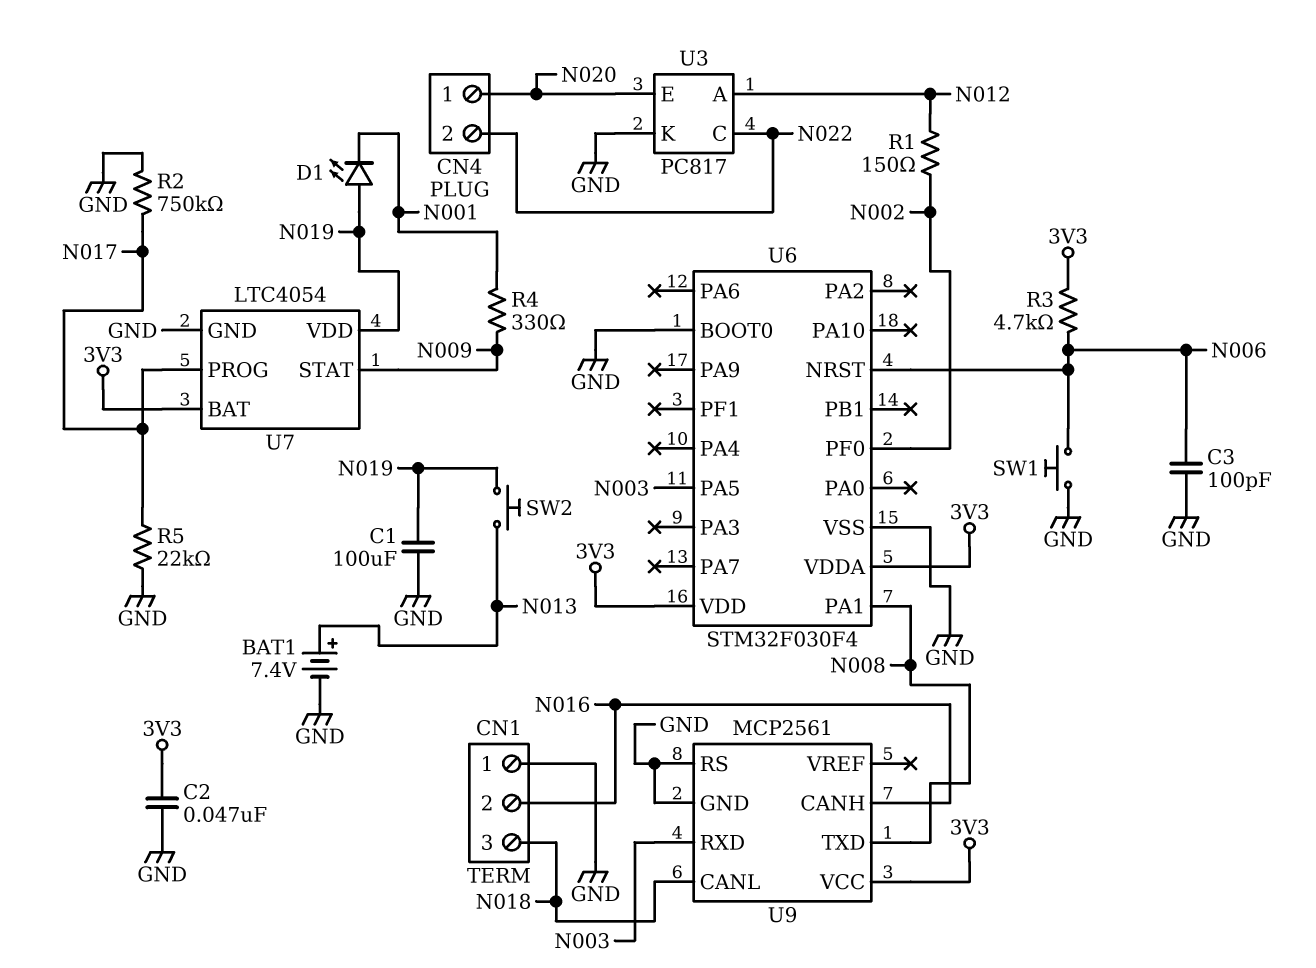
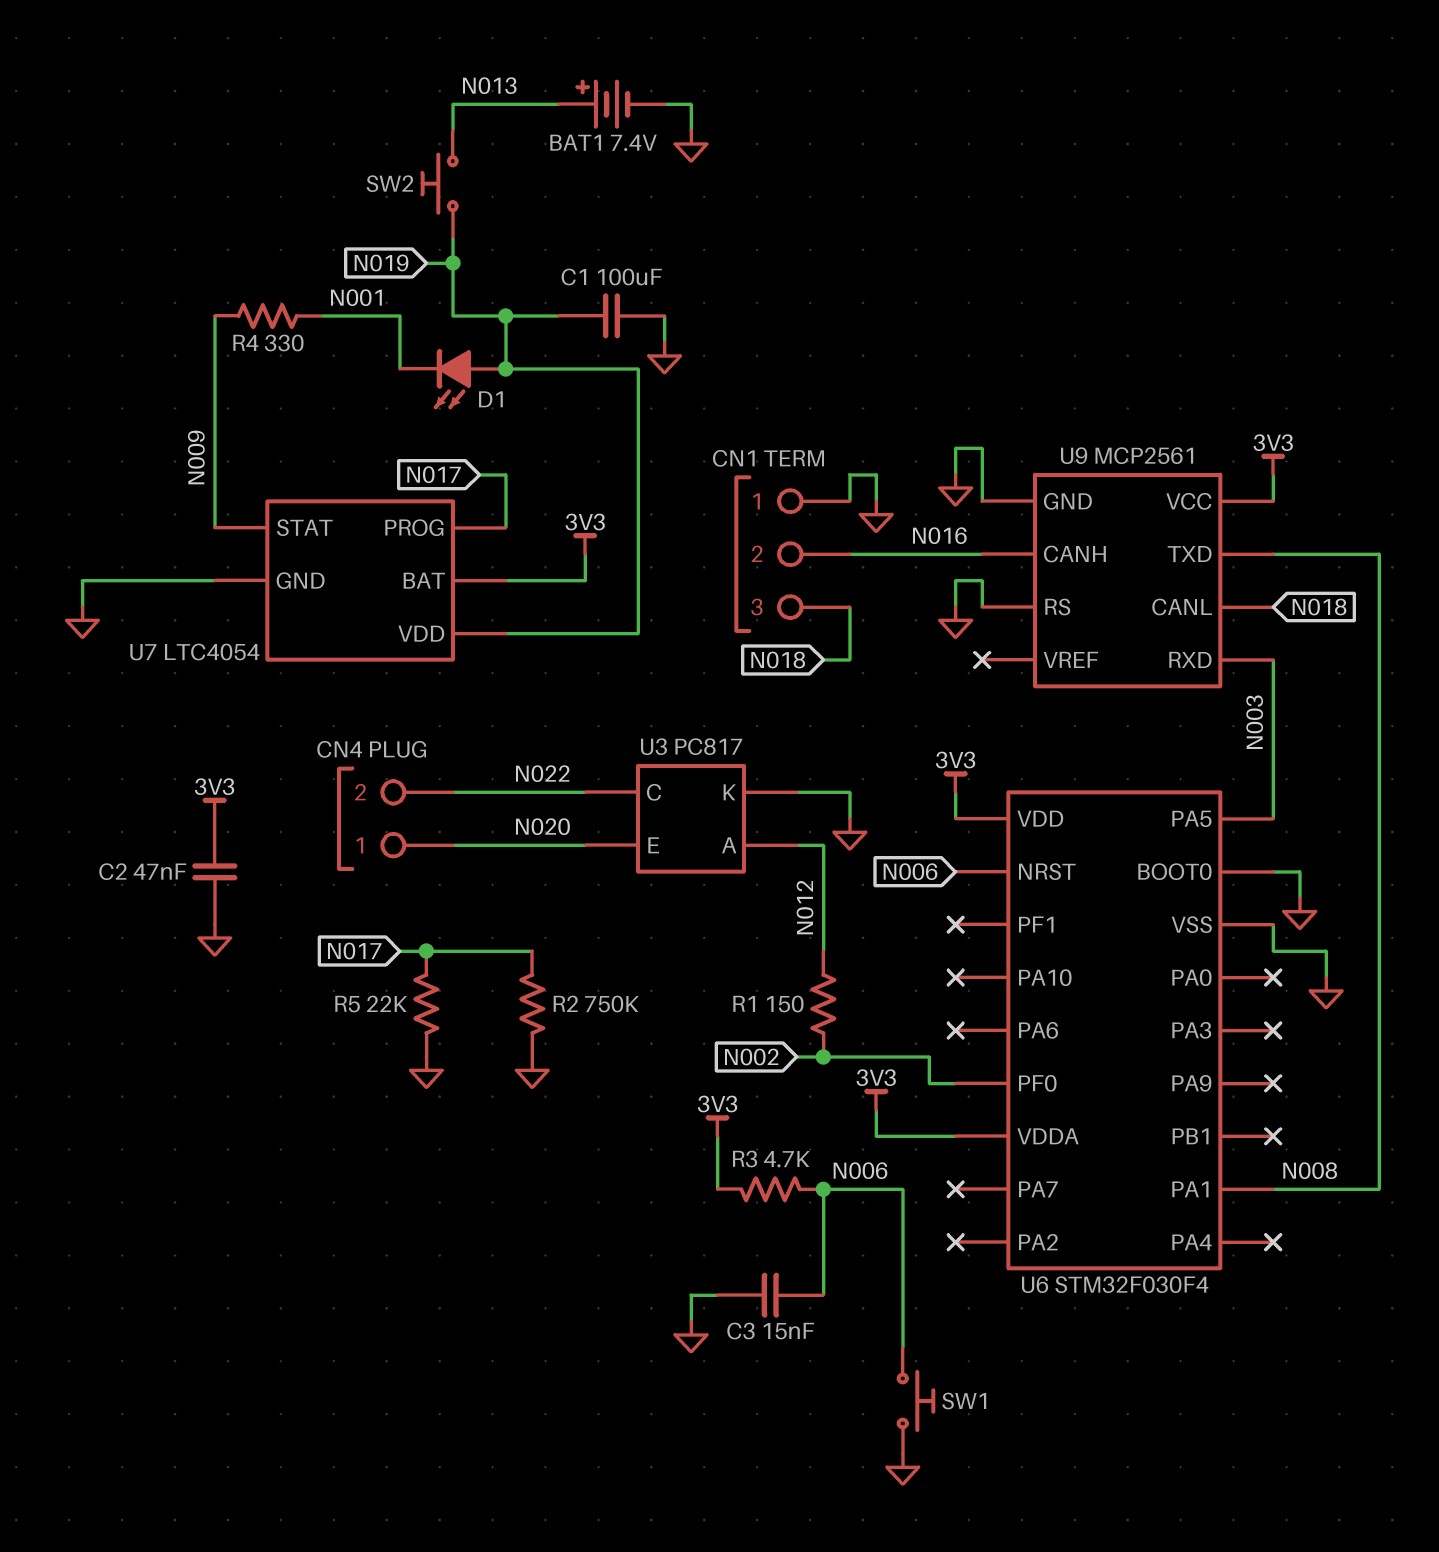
C3: 100pF (GND, N006) -> 15nF (GND, N006)

